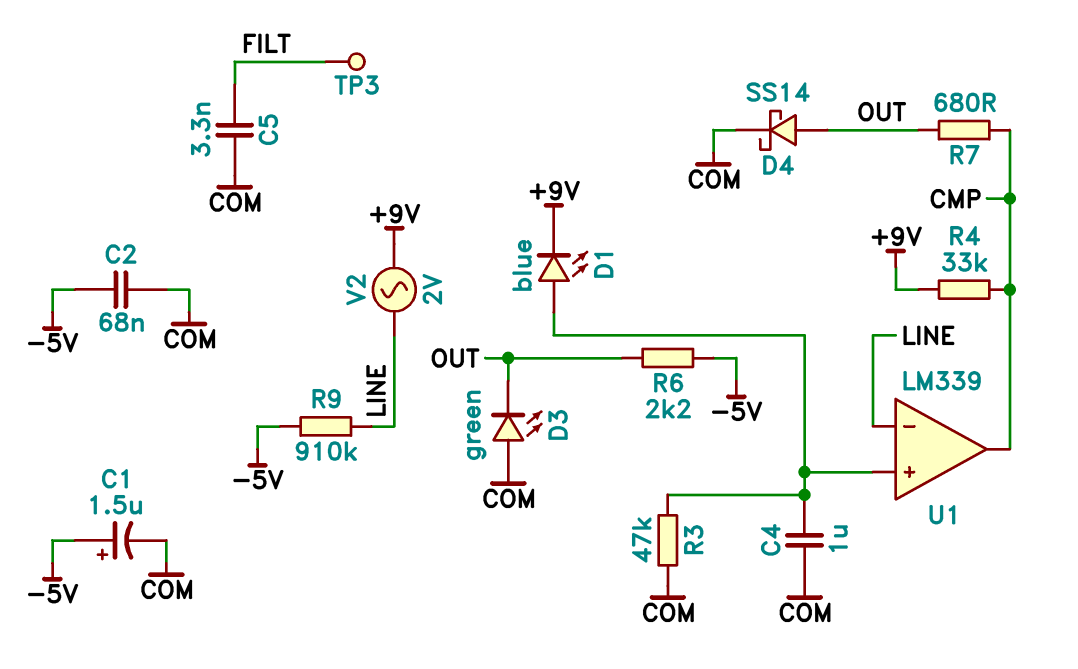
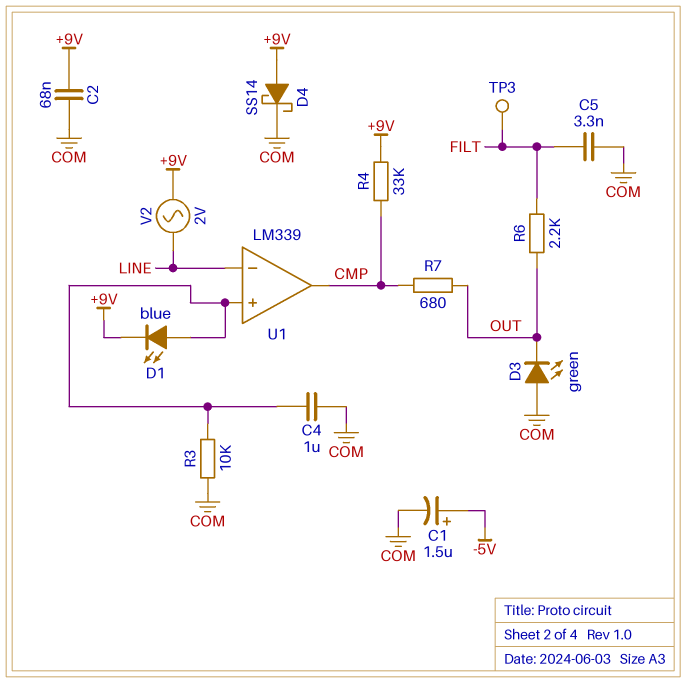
C2: 68nF (-5V, COM) -> 68nF (+9V, COM)
D4: schottky SS14 (A OUT, K COM) -> schottky SS14 (A +9V, K COM)
R3: 47k (COM, U1/in+) -> 10k (COM, U1/in+)
R6: 2.2k (-5V, OUT) -> 2.2k (FILT, OUT)
R9: 910k (-5V, LINE) -> none

